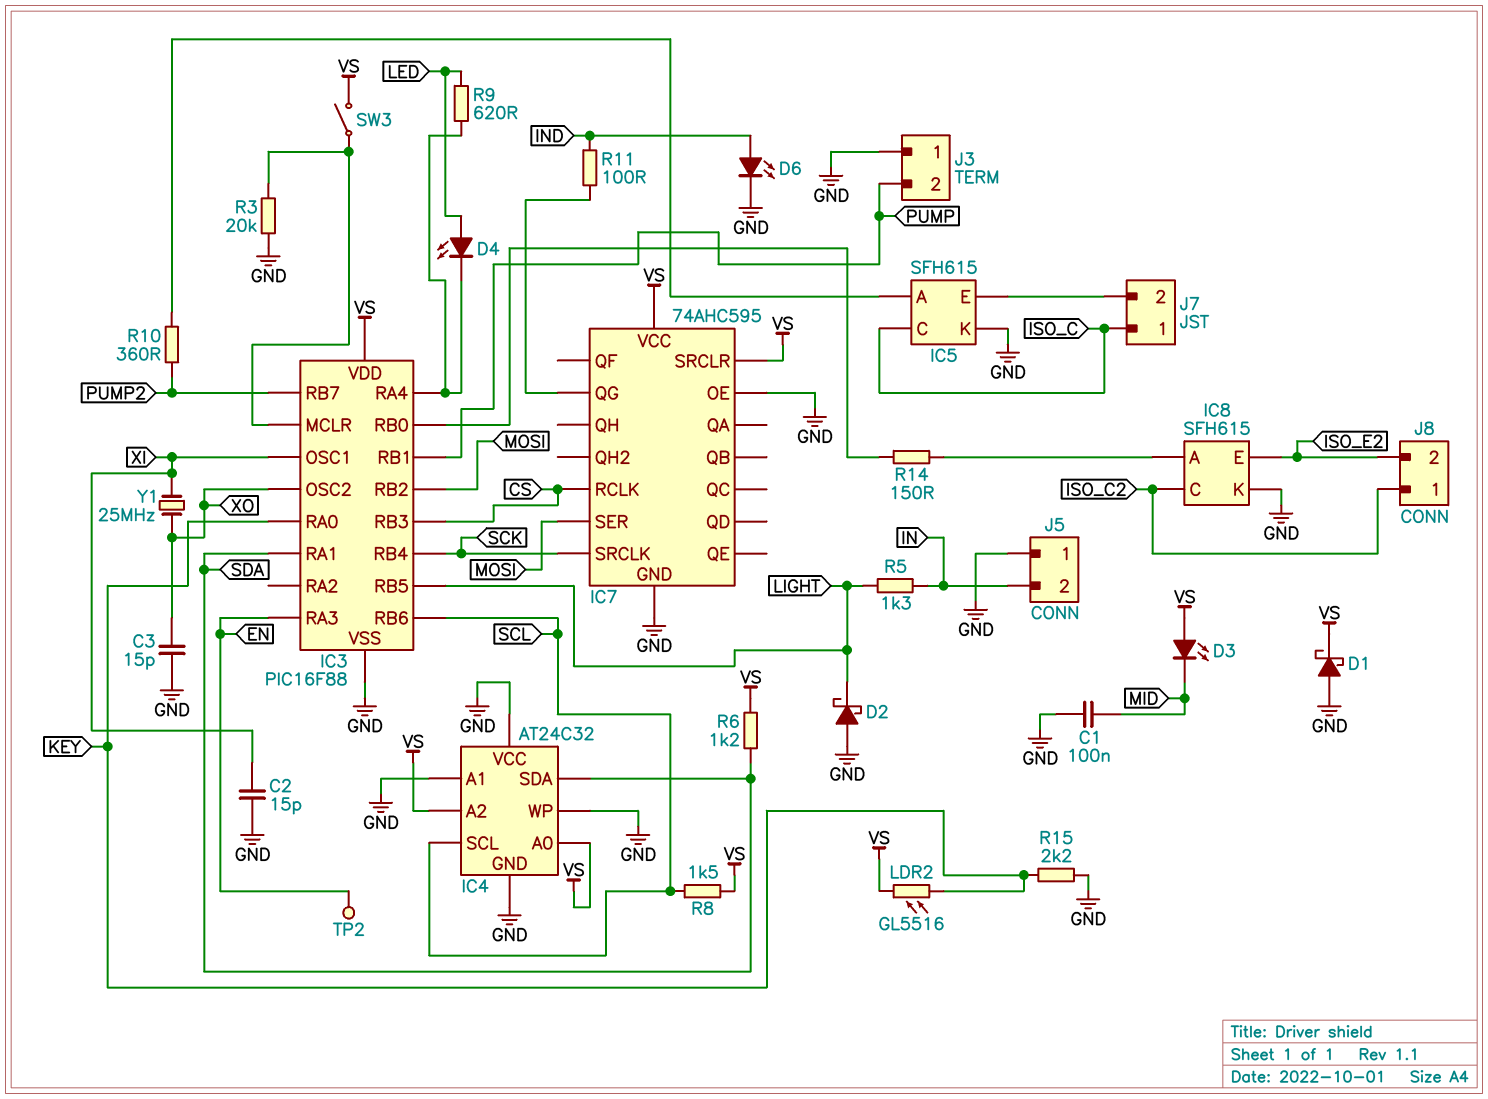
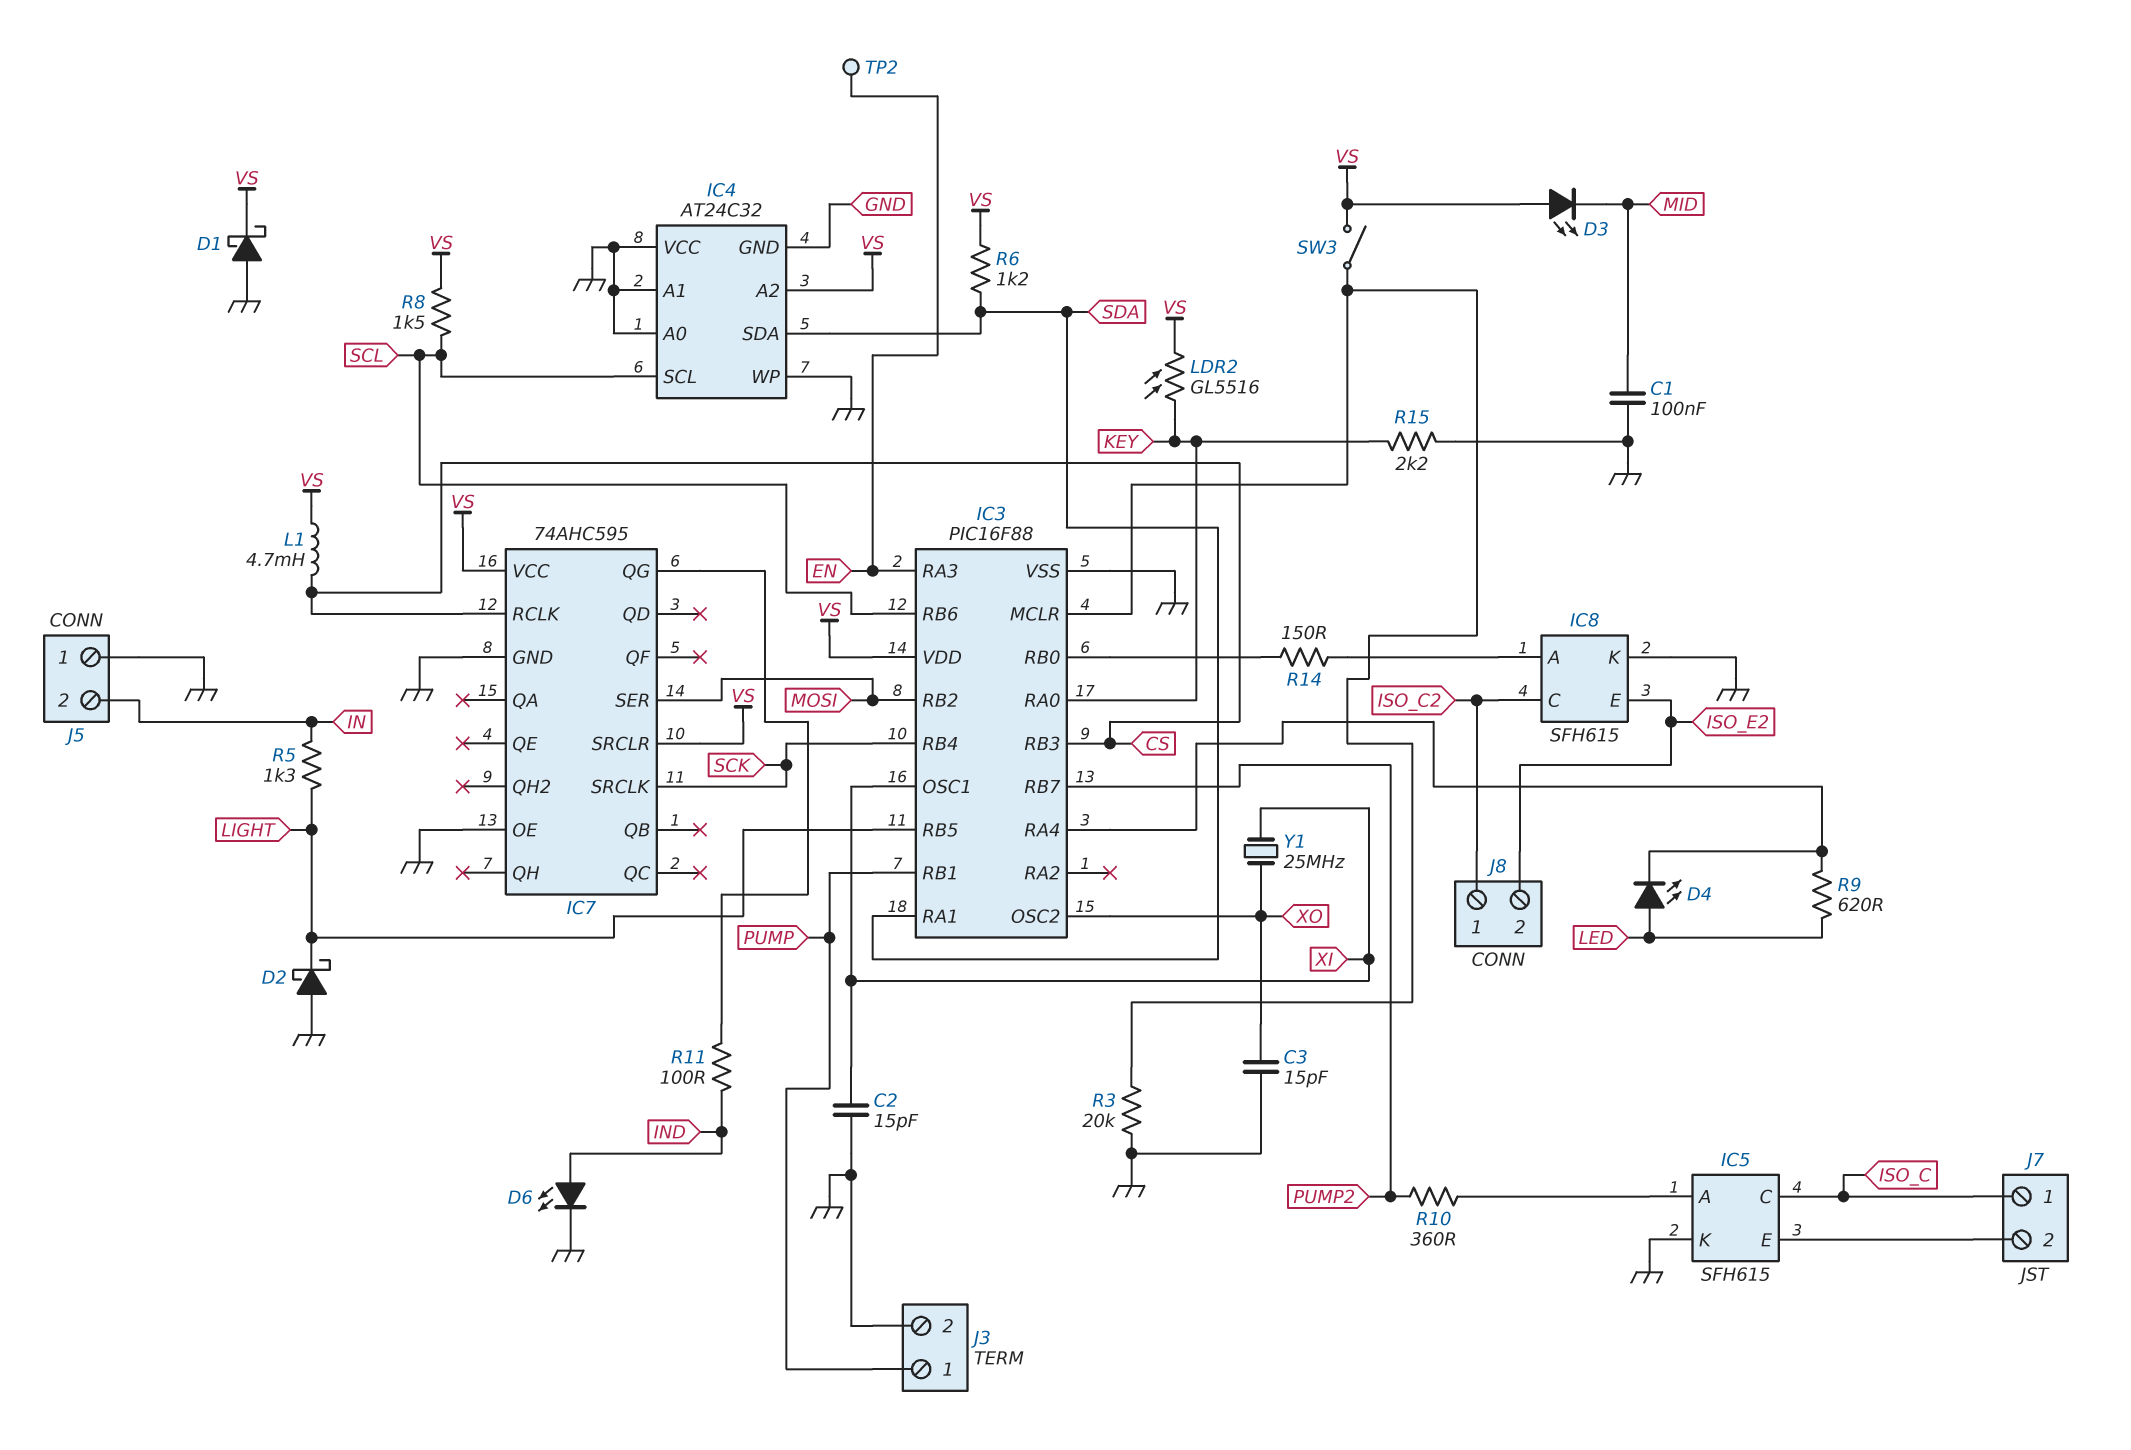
IC4 pin A0: VS -> GND
J3 pin 1: GND -> PUMP
J3 pin 2: PUMP -> GND
L1: none -> 4.7mH (CS, VS)

